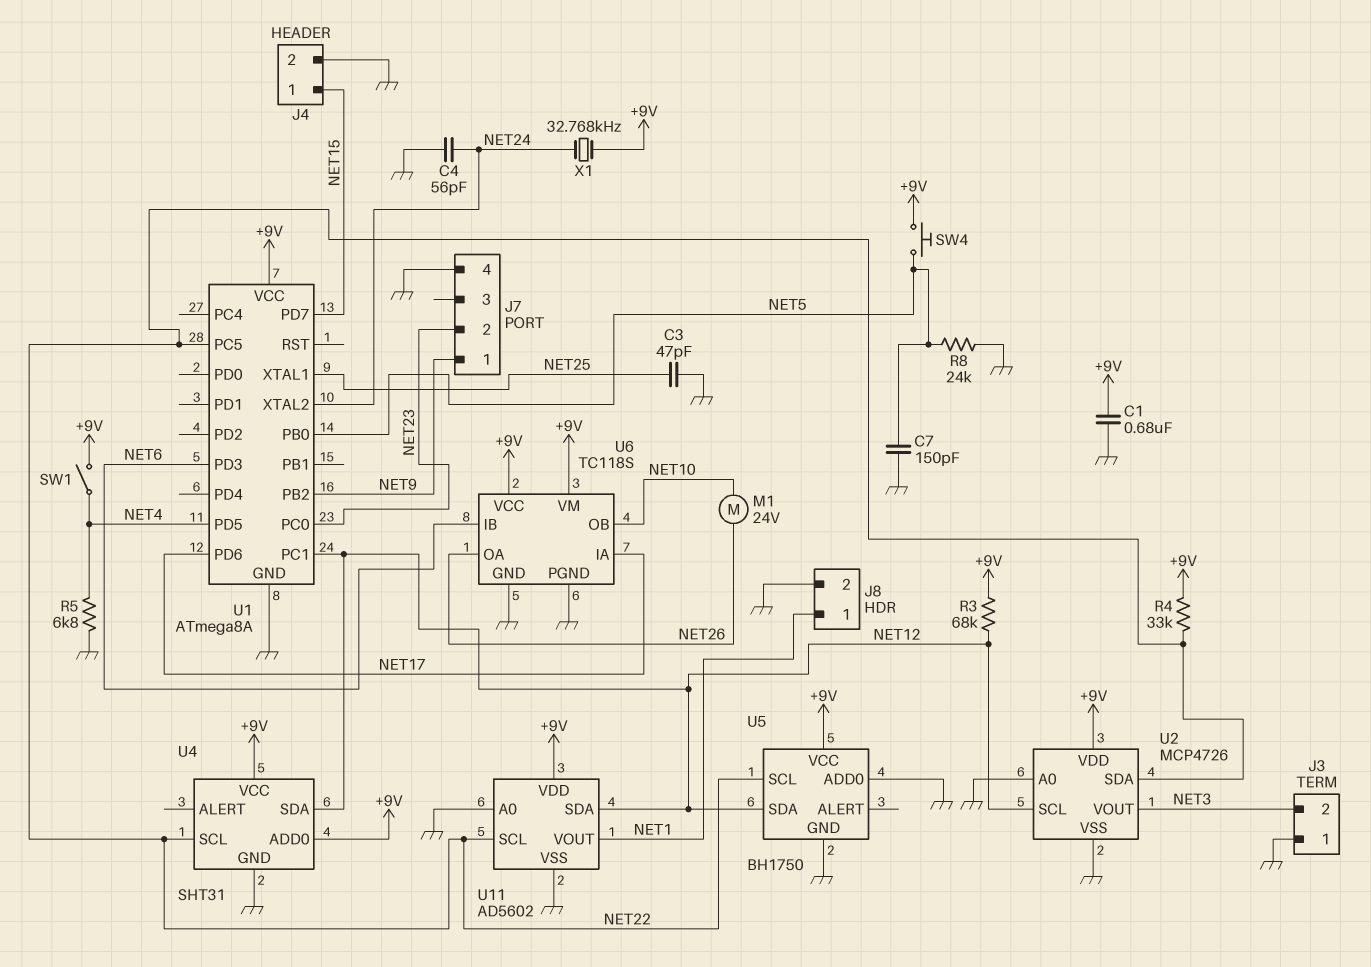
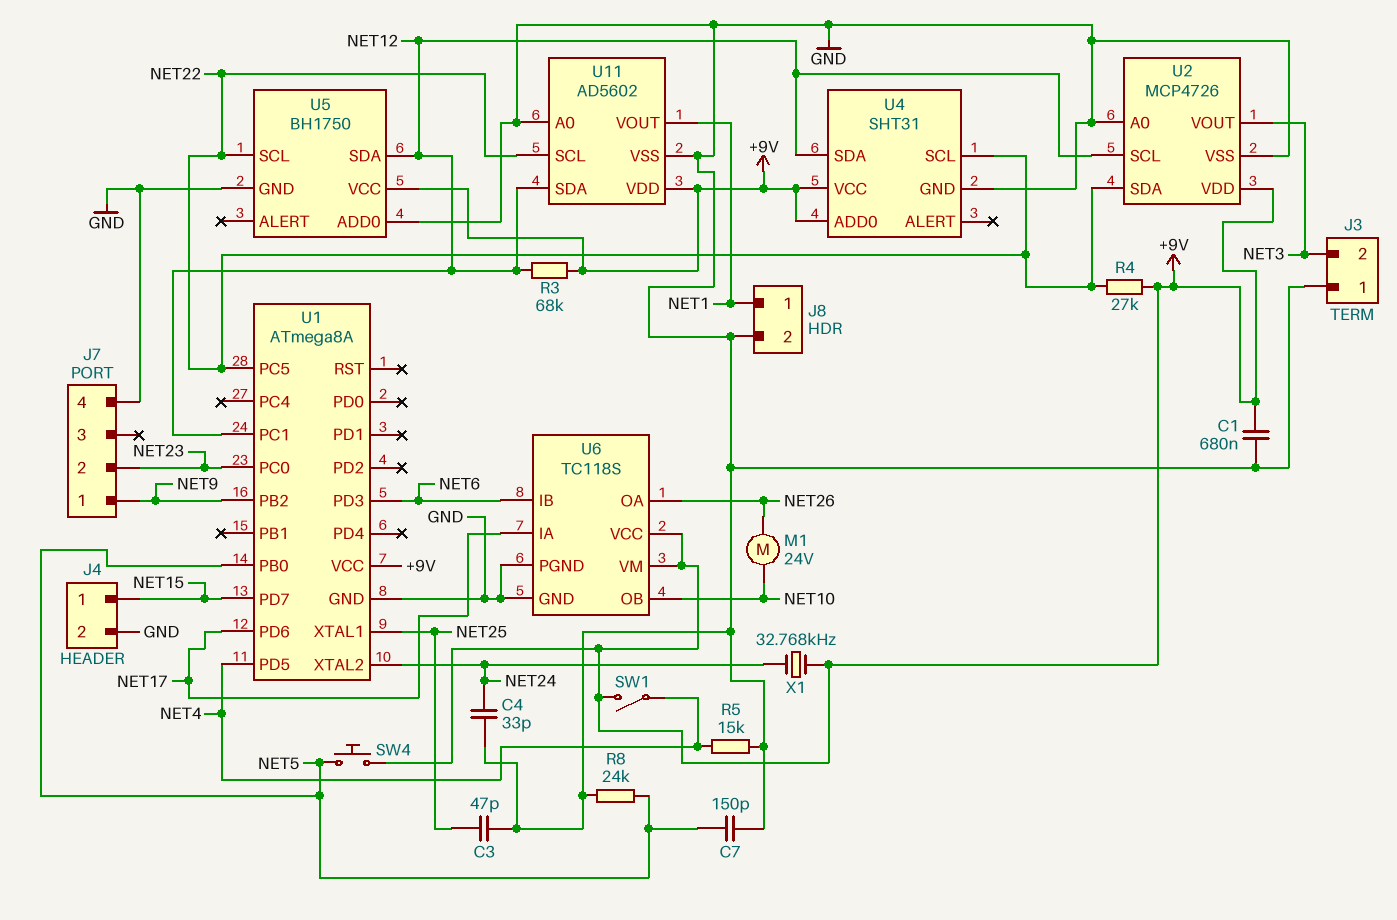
C4: 56pF (GND, NET24) -> 33pF (GND, NET24)
R4: 33k (+9V, NET22) -> 27k (+9V, NET22)
R5: 6.8k (GND, NET4) -> 15k (GND, NET4)

